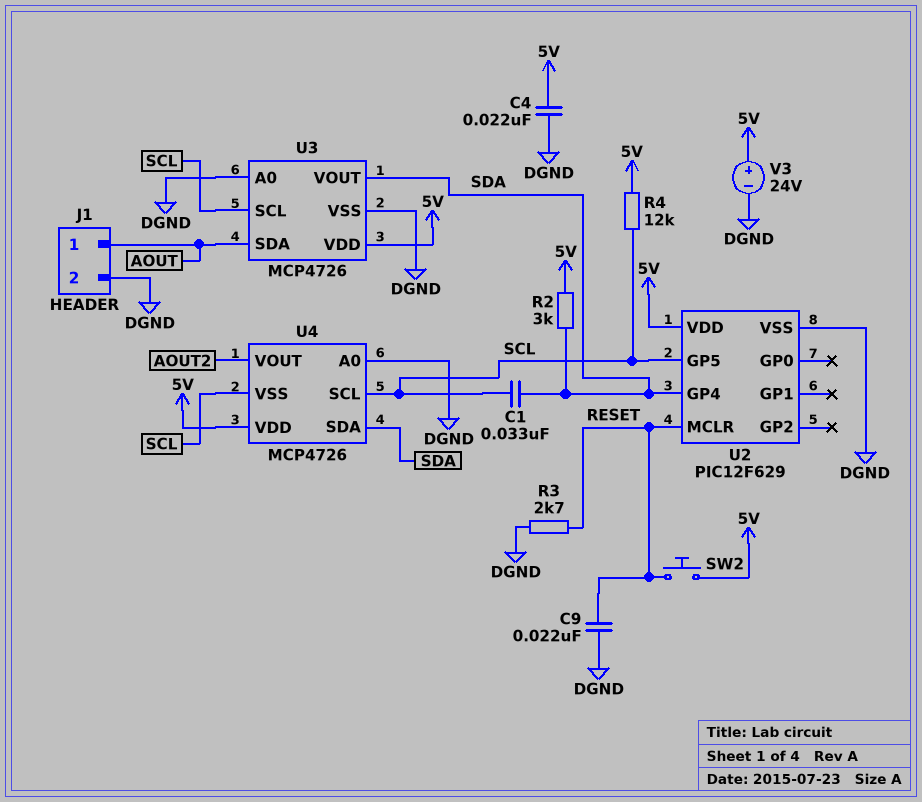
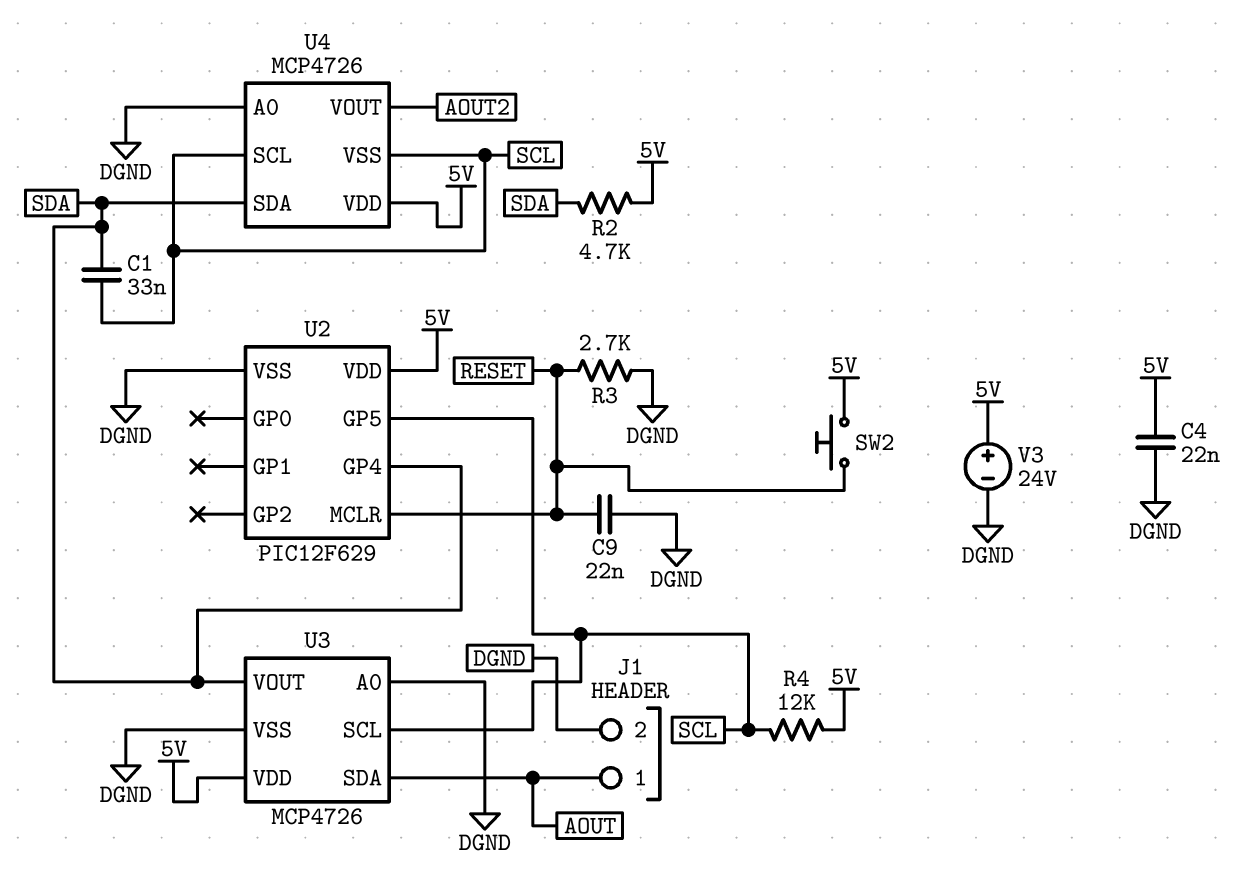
R2: 3k (5V, SDA) -> 4.7k (5V, SDA)

